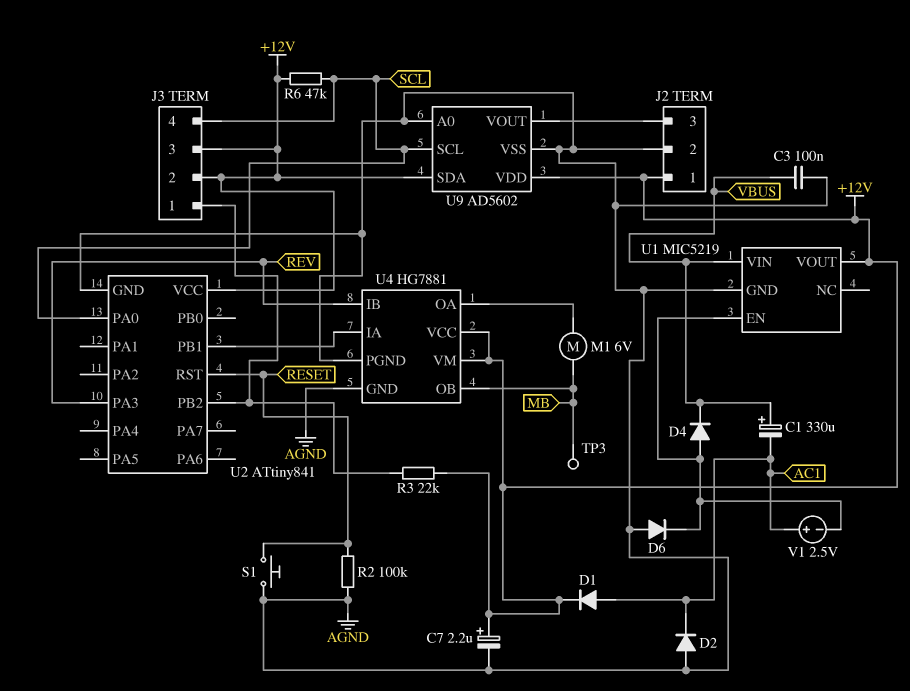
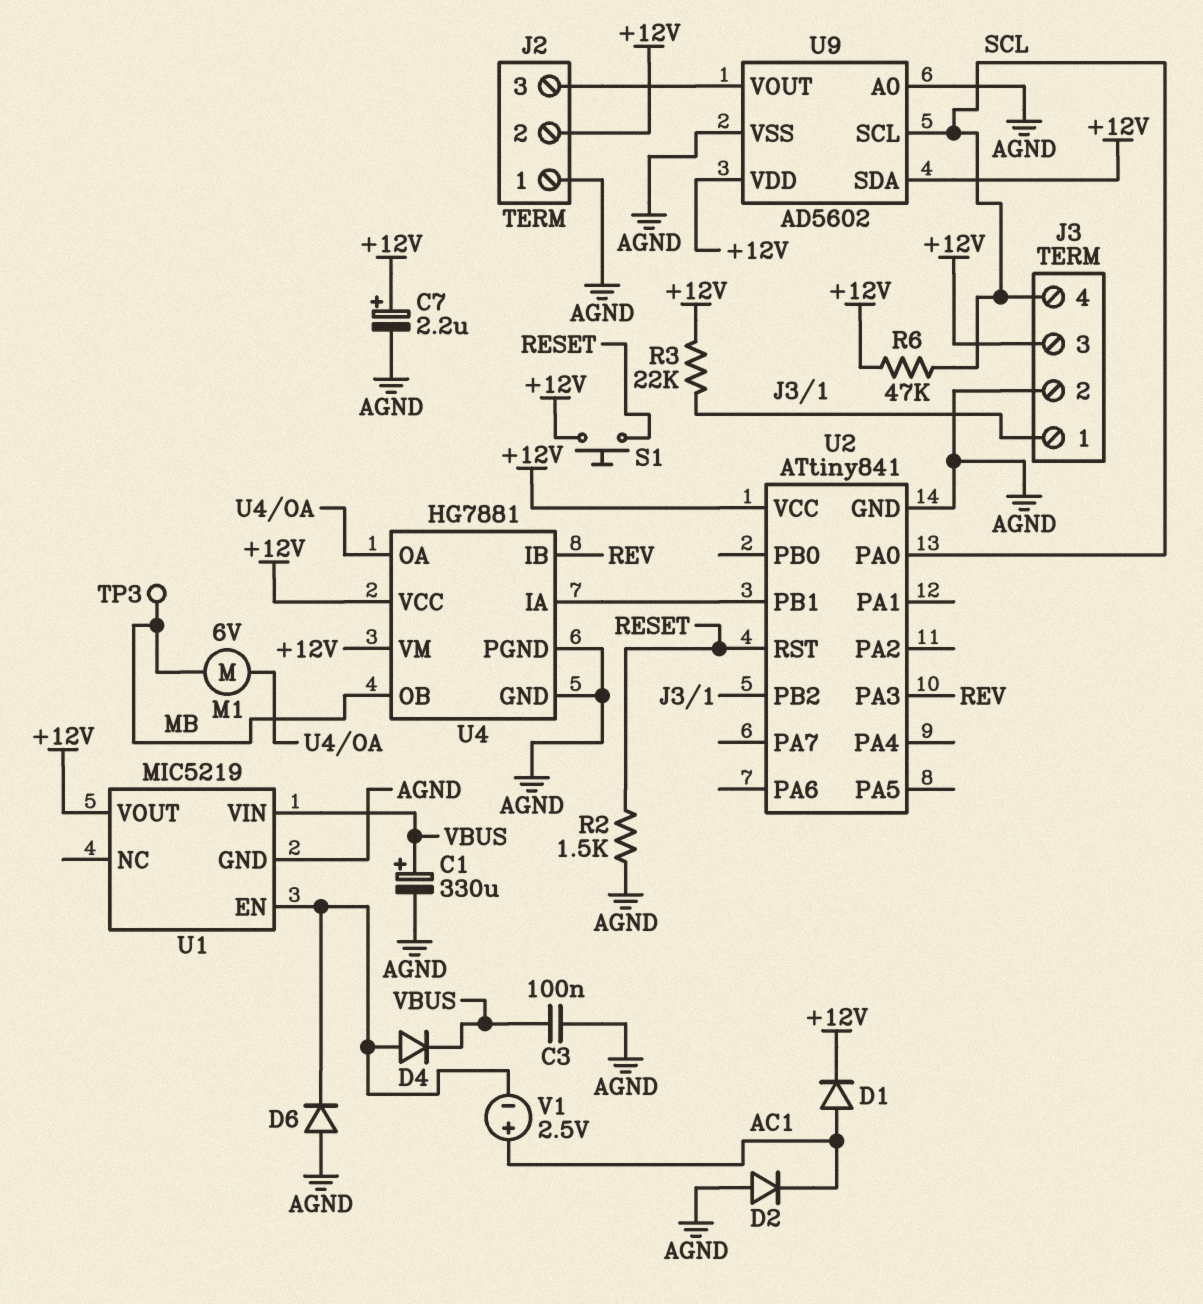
C1: 330uF (plus VBUS, minus AC1) -> 330uF (plus VBUS, minus AGND)
J2 pin 1: +12V -> AGND
J2 pin 2: AGND -> +12V
J3 pin 2: +12V -> AGND
R2: 100k (AGND, RESET) -> 1.5k (AGND, RESET)
S1: button (AGND, RESET) -> button (+12V, RESET)

